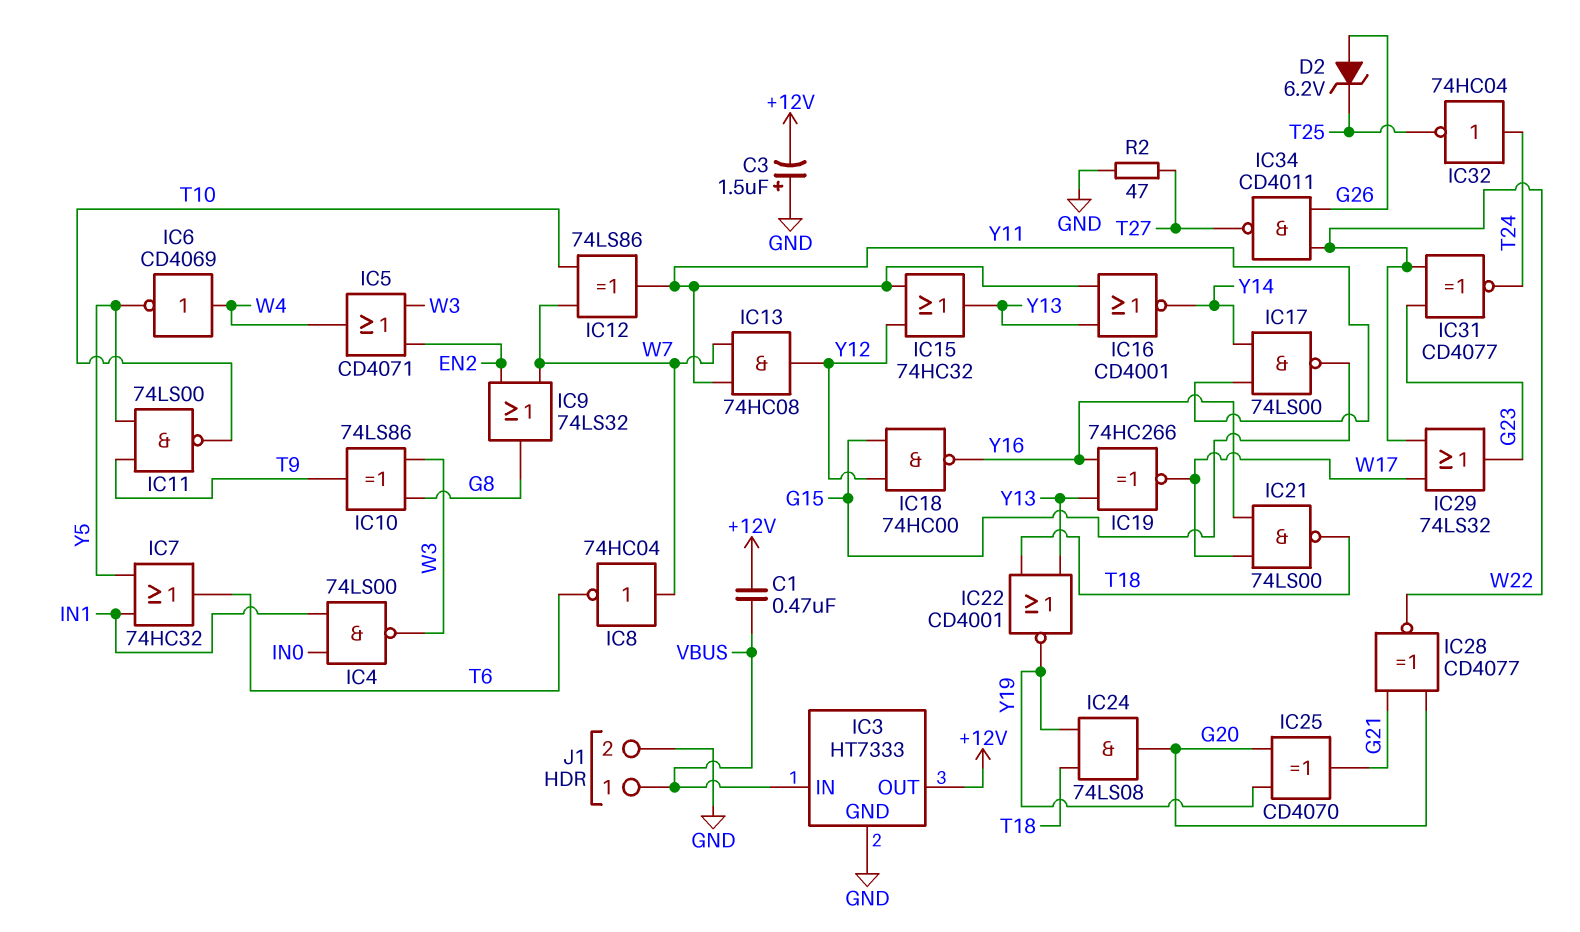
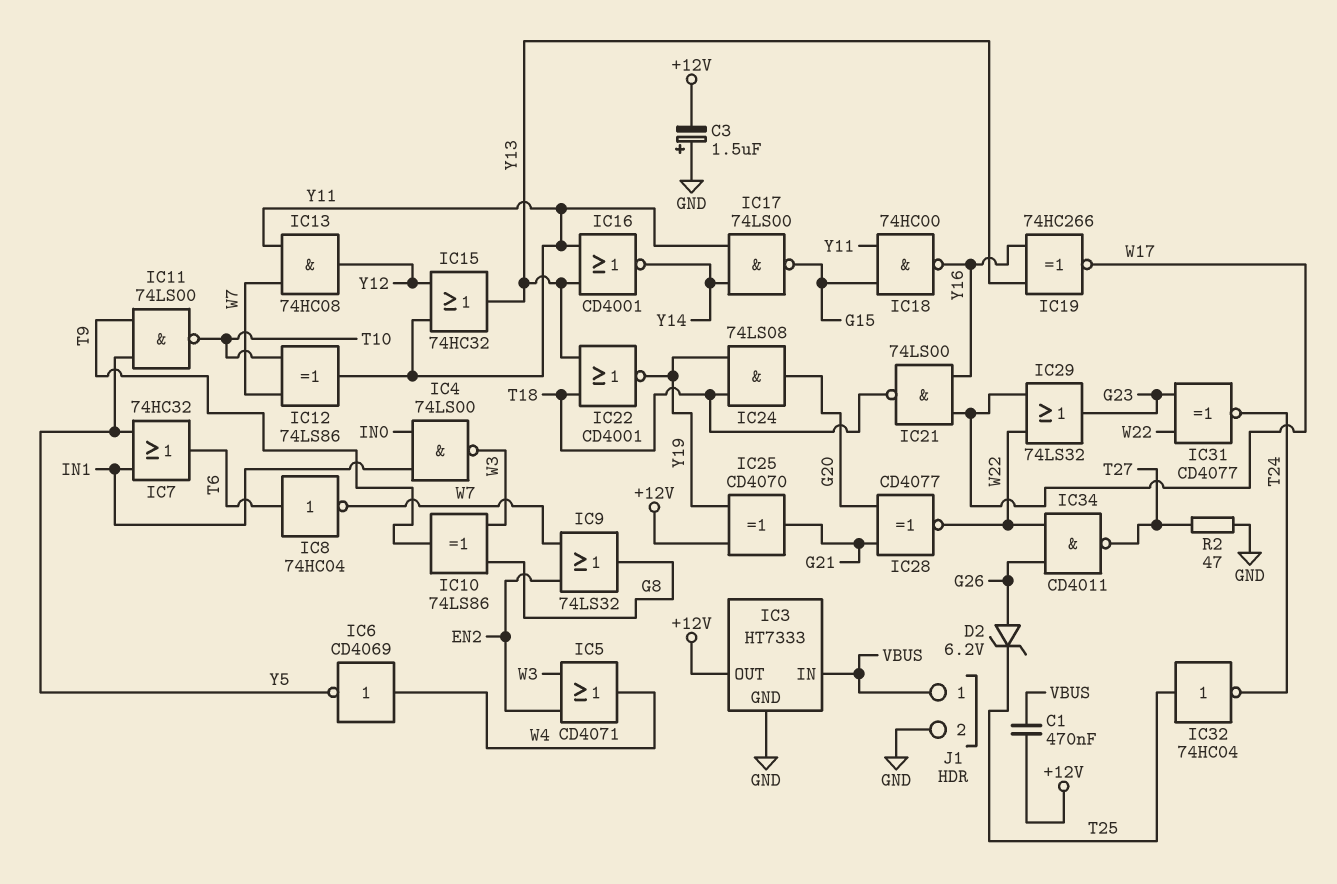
IC8: NOT 74HC04 (in W7, out T6) -> NOT 74HC04 (in T6, out W7)
IC18: NAND 74HC00 (in G15, in Y12, out Y16) -> NAND 74HC00 (in G15, in Y11, out Y16)
IC25: XOR CD4070 (in G20, in Y19, out G21) -> XOR CD4070 (in +12V, in Y19, out G21)
IC32: NOT 74HC04 (in T24, out T25) -> NOT 74HC04 (in T25, out T24)

